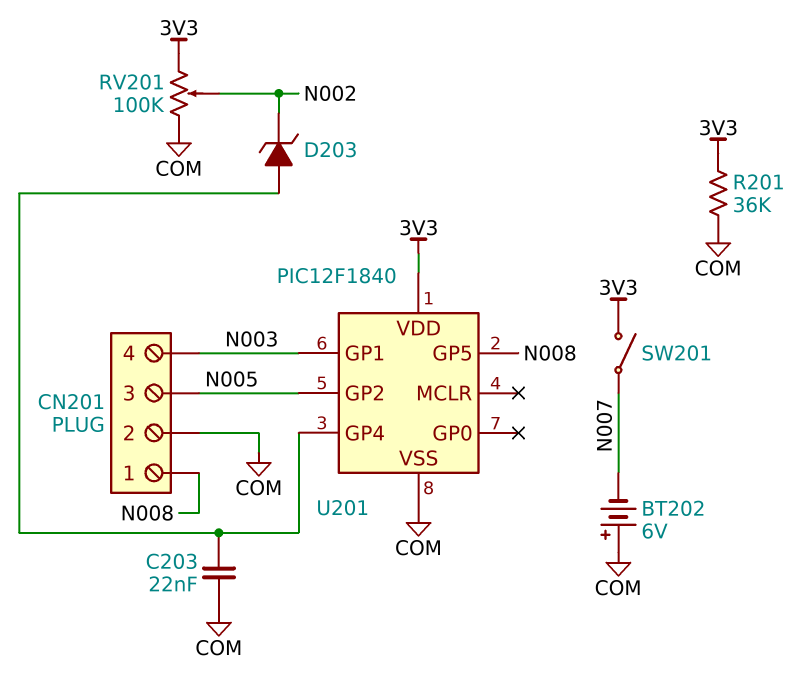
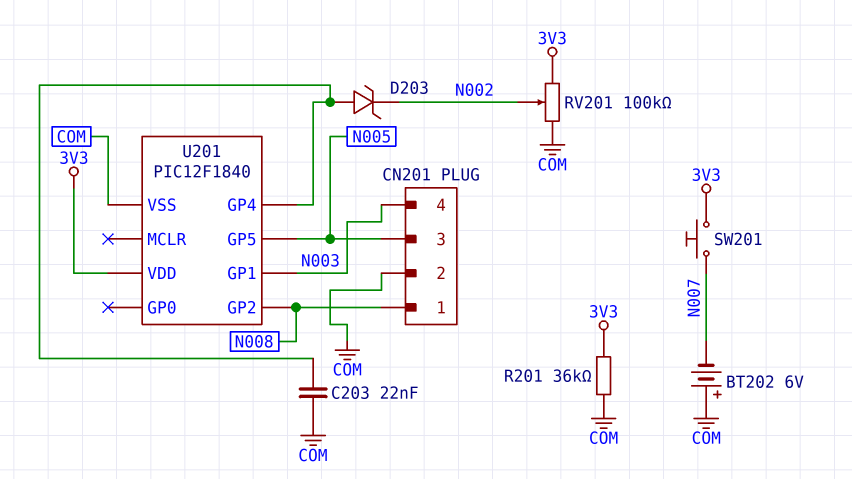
SW201: switch (3V3, N007) -> button (3V3, N007)
U201 pin GP2: N005 -> N008
U201 pin GP5: N008 -> N005

